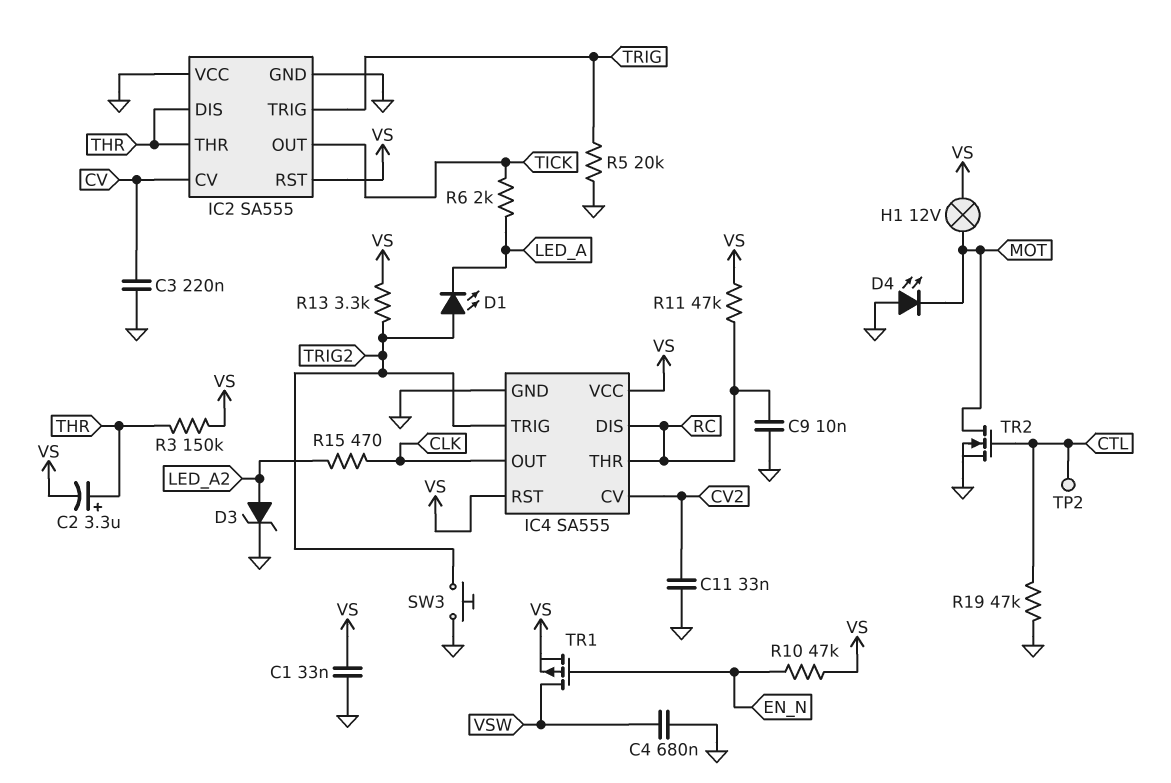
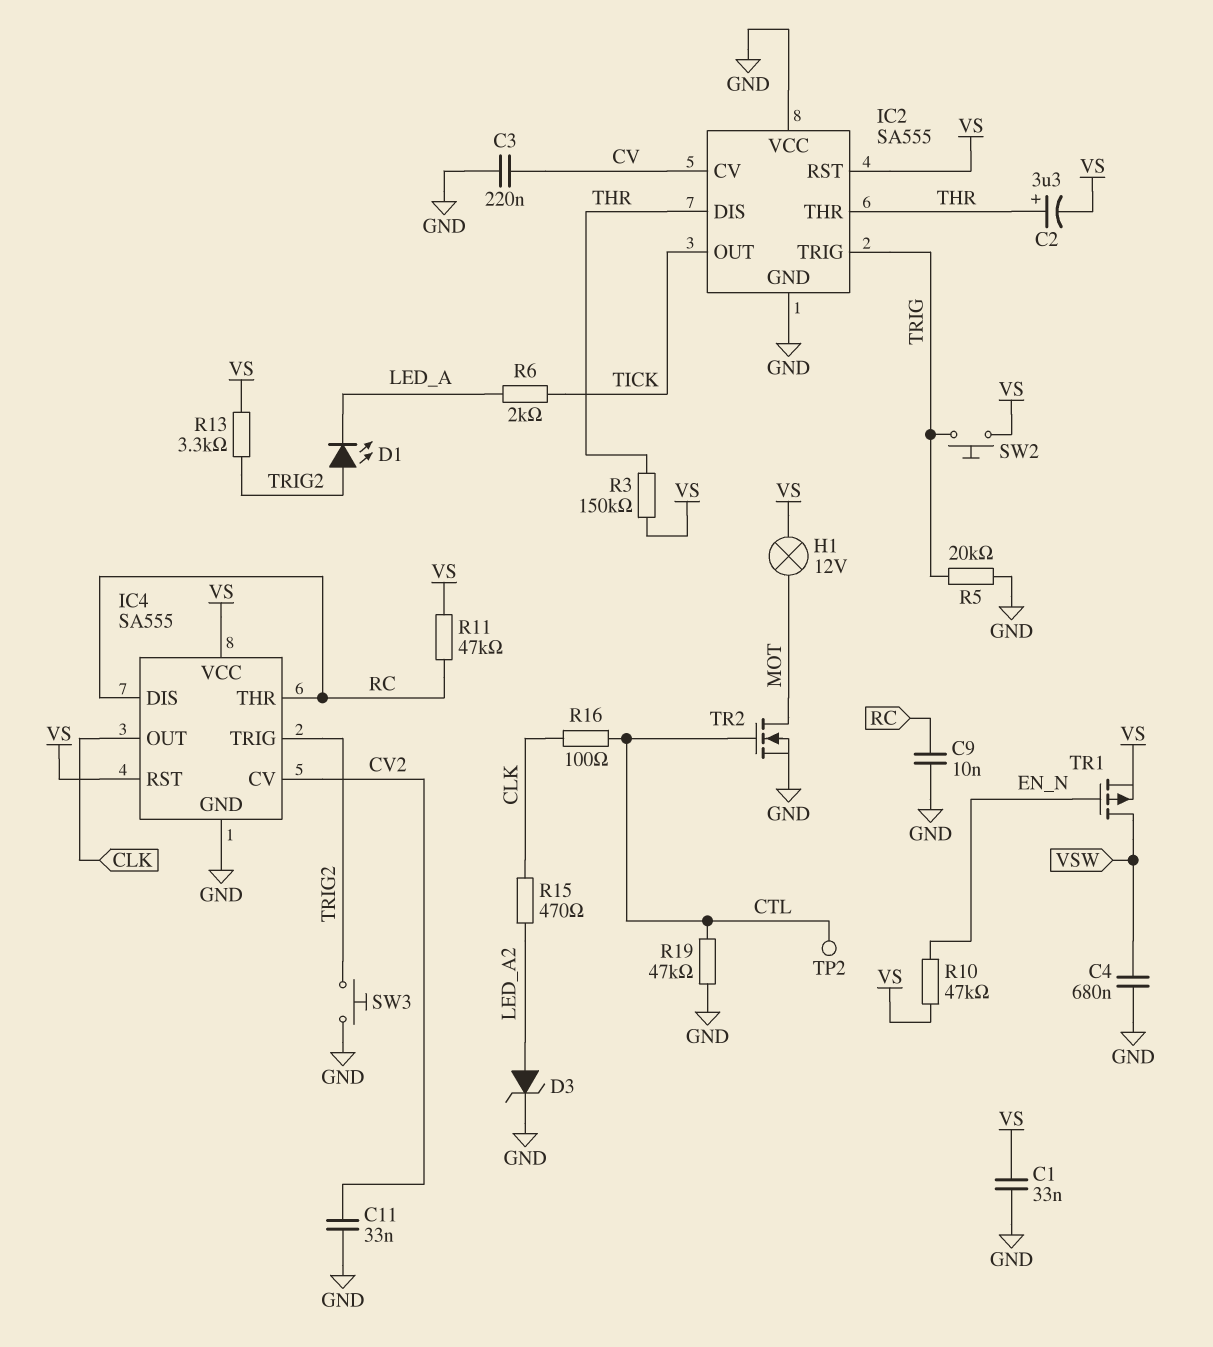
D4: LED (A GND, K MOT) -> none
R16: none -> 100 (CLK, CTL)
SW2: none -> button (TRIG, VS)

